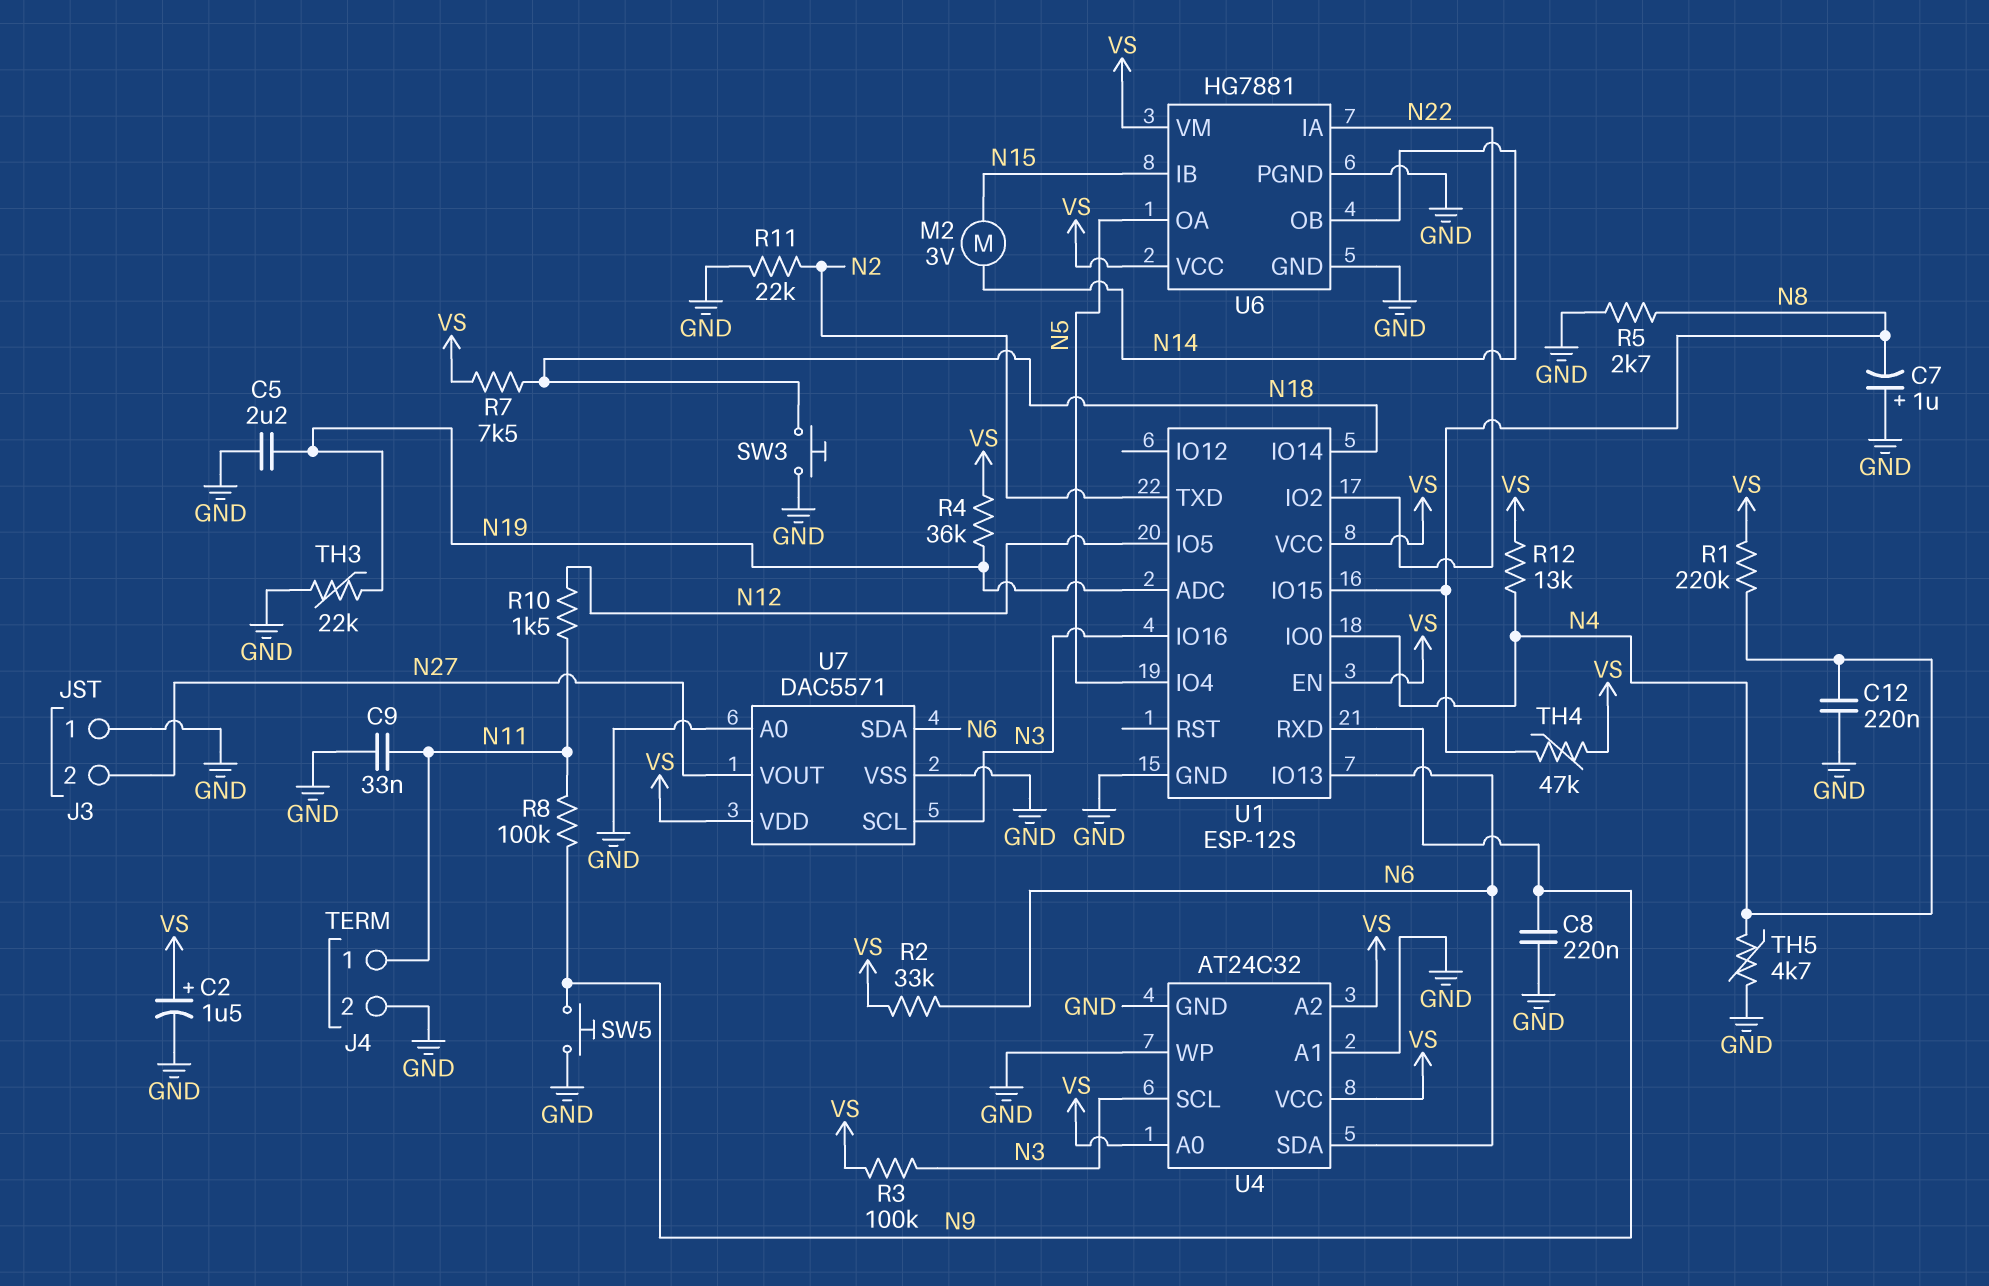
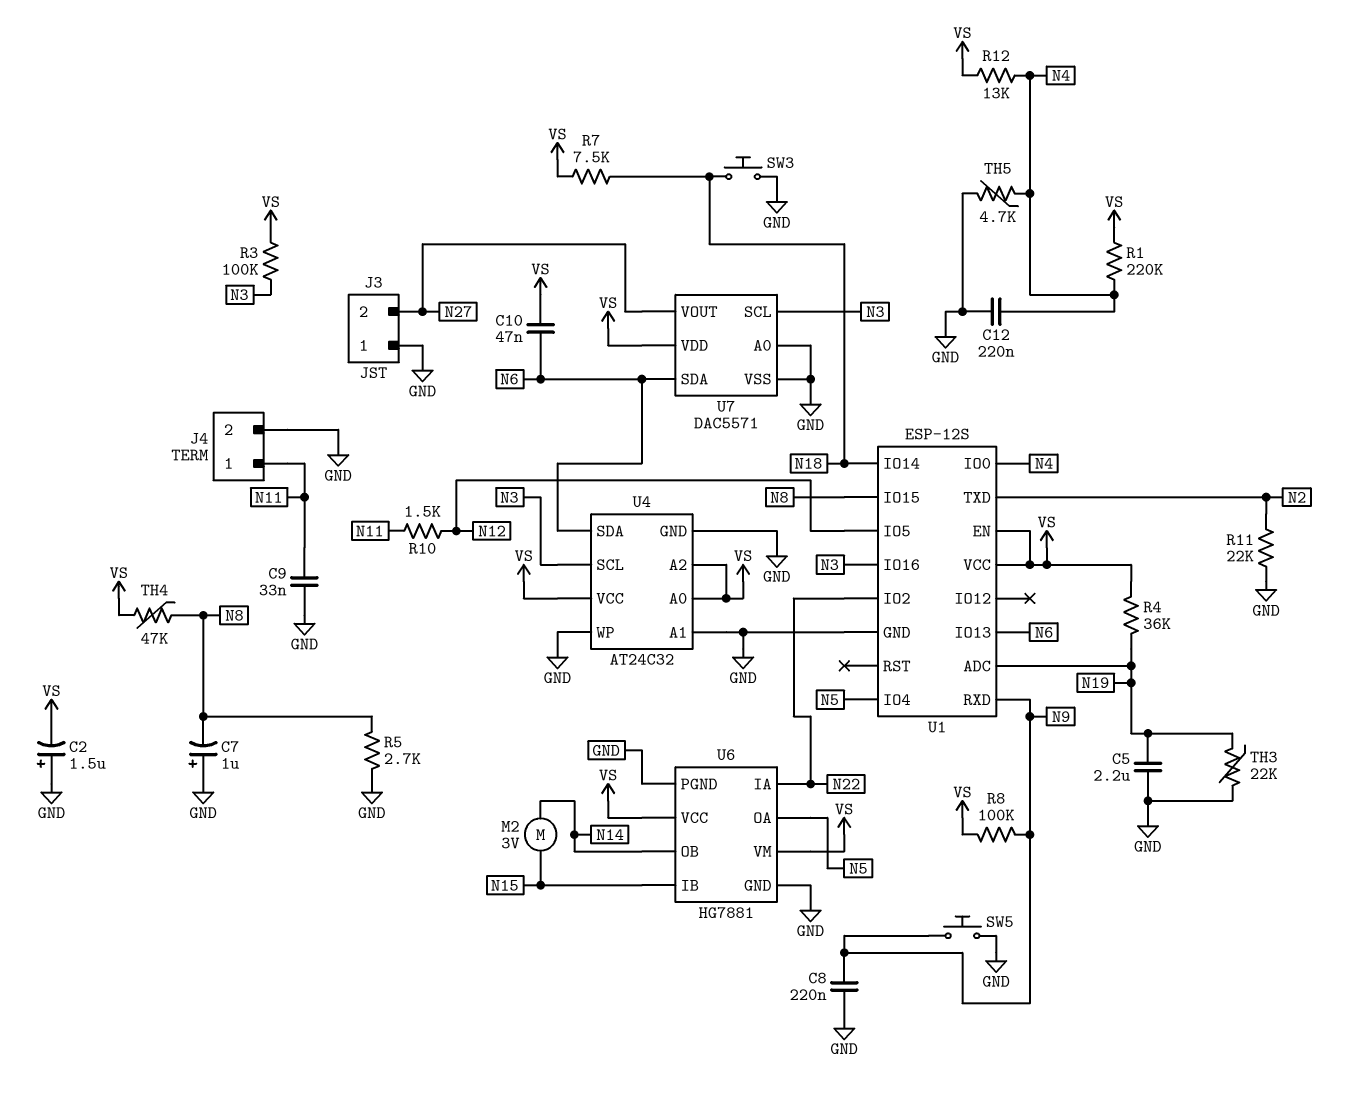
C2: 1.5uF (plus VS, minus GND) -> 1.5uF (plus GND, minus VS)
C10: none -> 47nF (N6, VS)
R2: 33k (N6, VS) -> none
R8: 100k (N9, N11) -> 100k (N9, VS)

